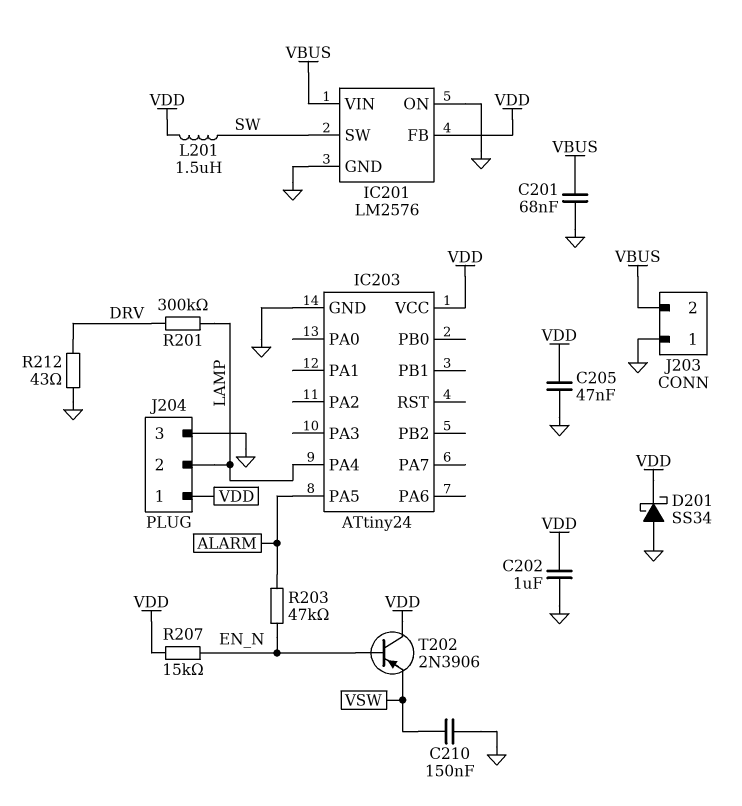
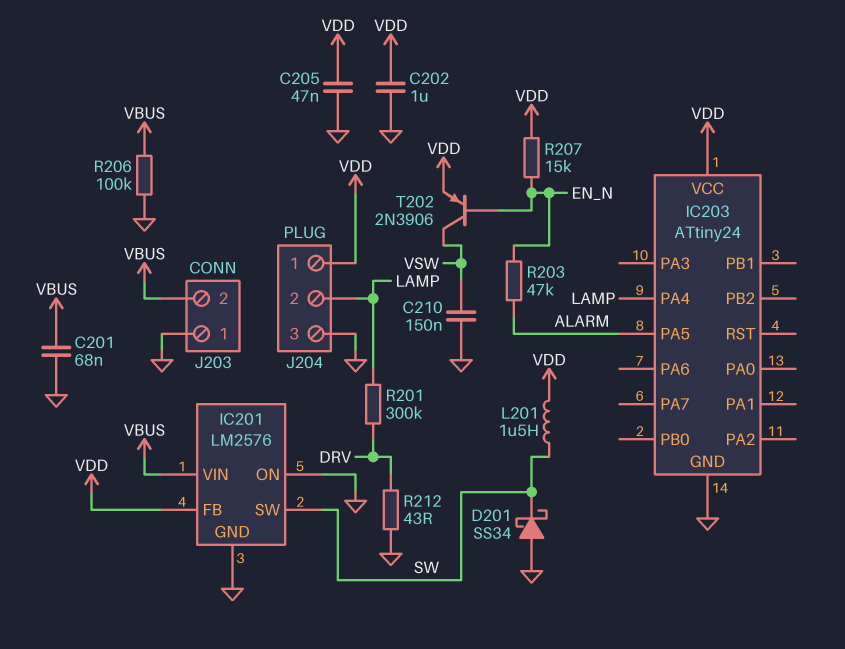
D201: schottky SS34 (A GND, K VDD) -> schottky SS34 (A GND, K SW)
R206: none -> 100k (GND, VBUS)
T202: PNP 2N3906 (B EN_N, C VDD, E VSW) -> PNP 2N3906 (B EN_N, C VSW, E VDD)

